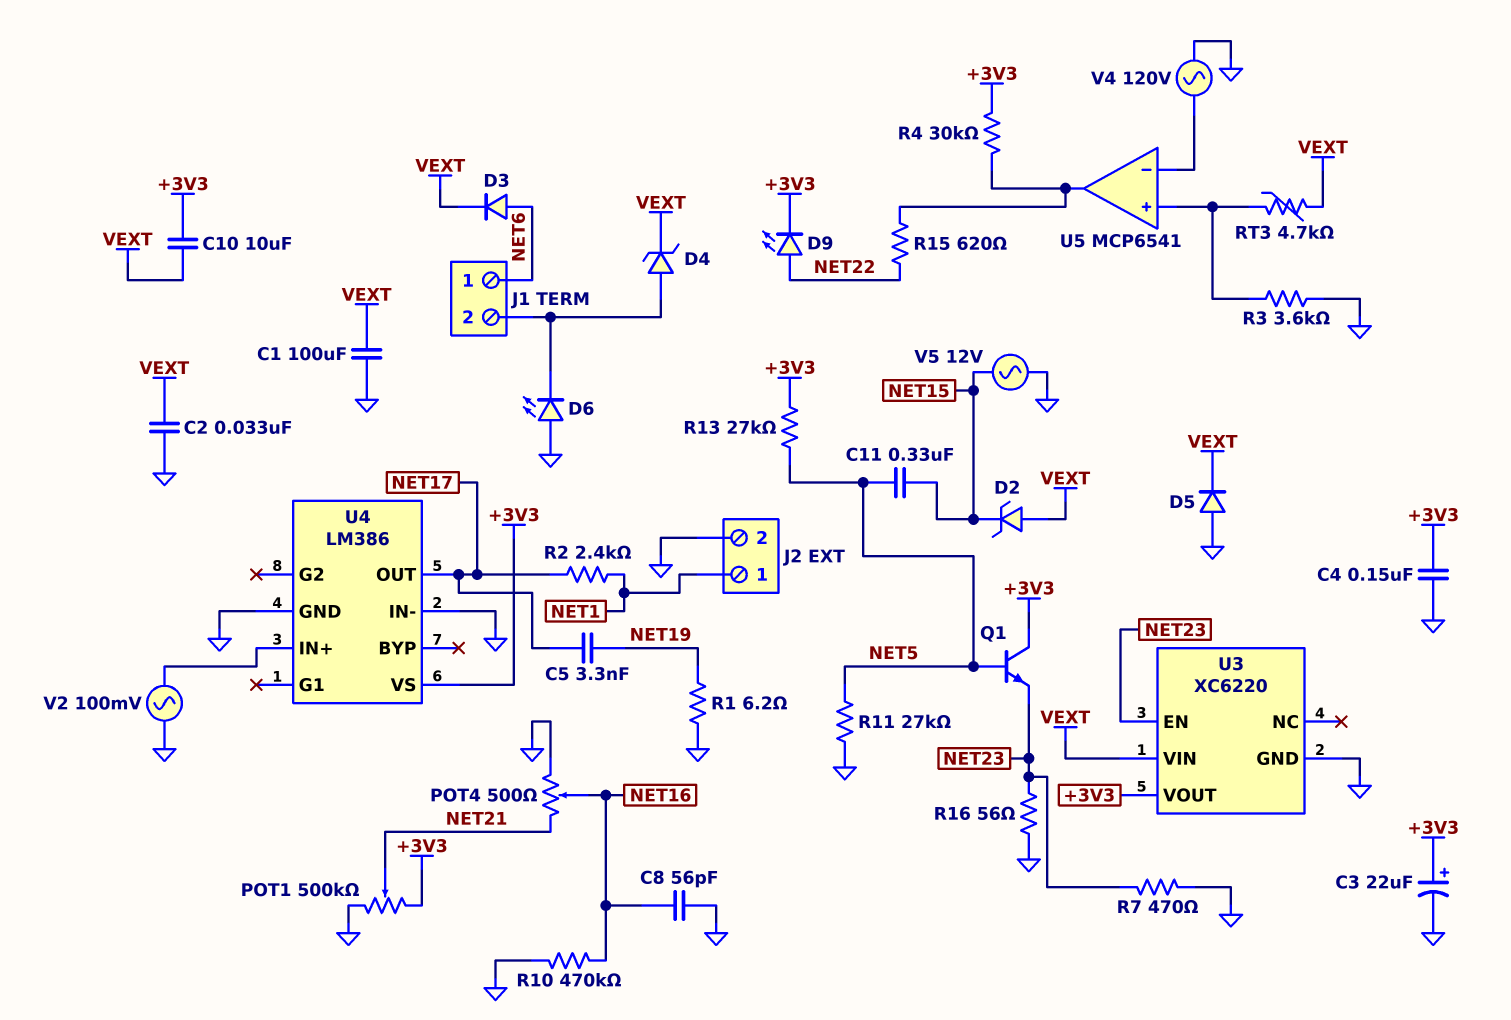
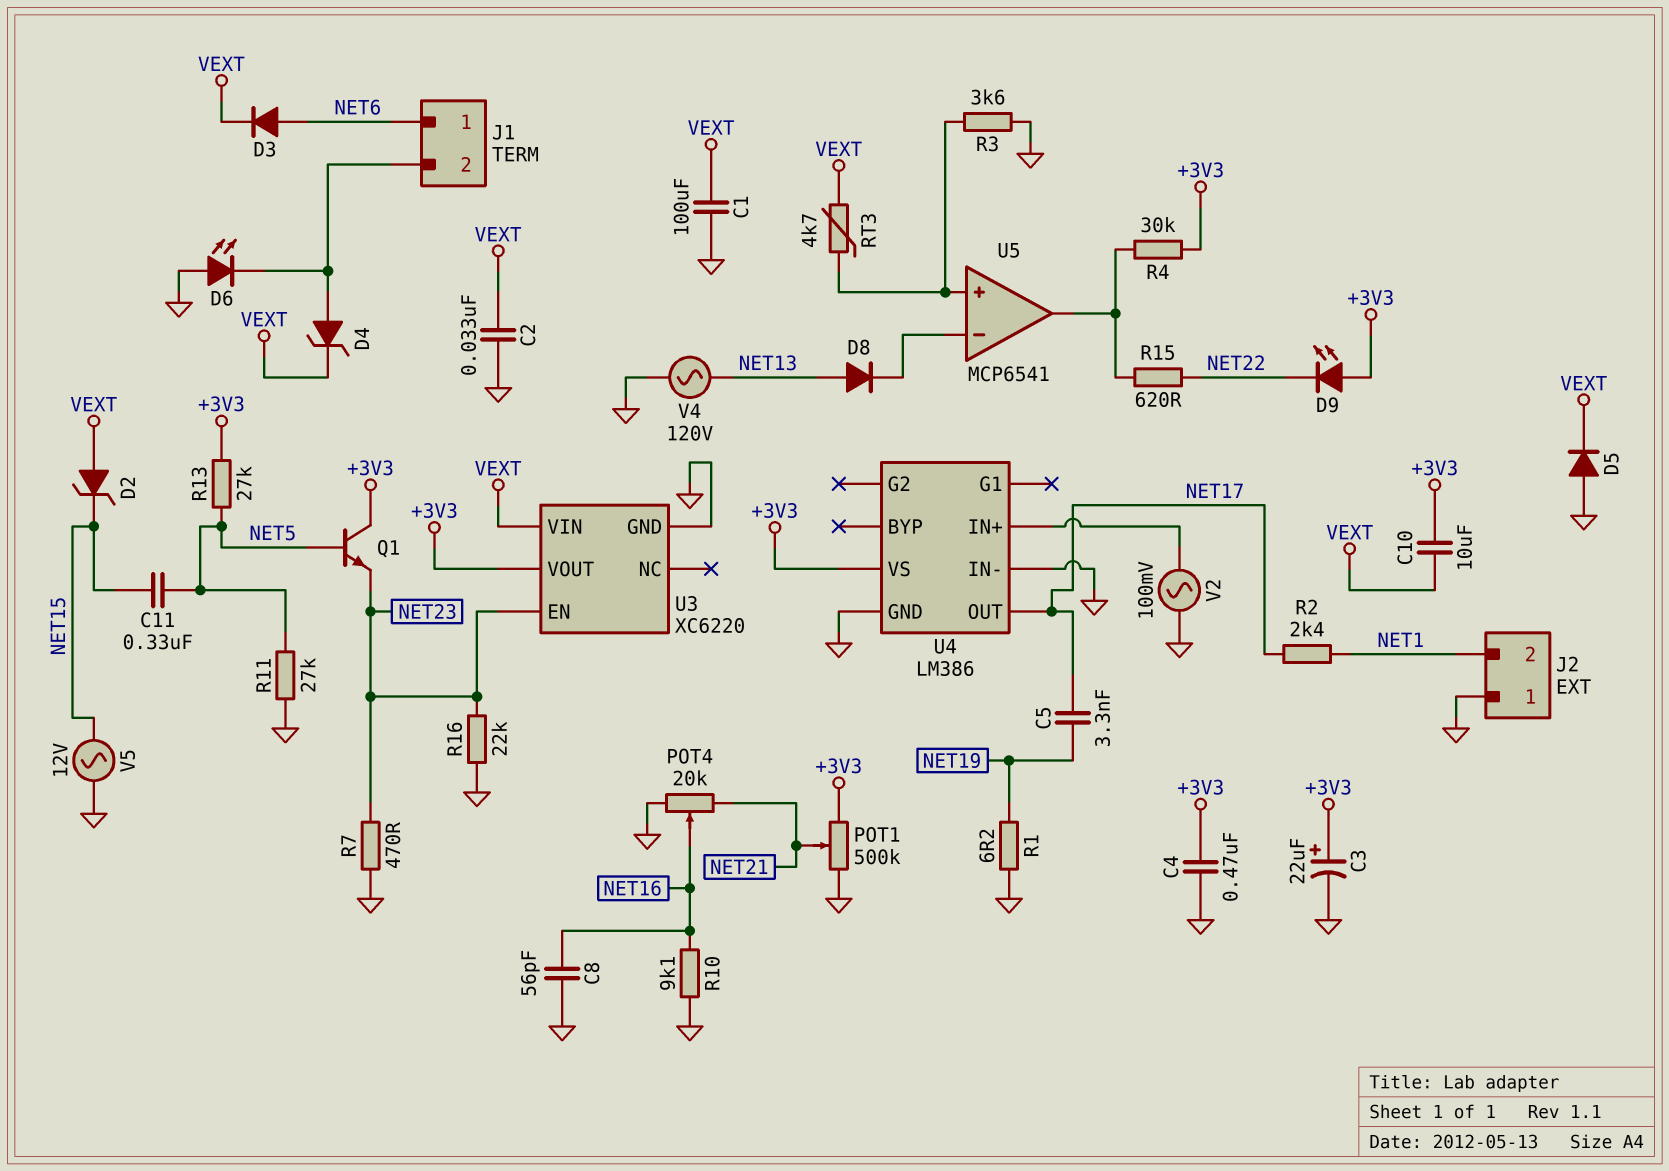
C4: 150nF (+3V3, GND) -> 470nF (+3V3, GND)
D8: none -> diode (A NET13, K U5/in-)
D9: LED (A NET22, K +3V3) -> LED (A +3V3, K NET22)
J2 pin 1: NET1 -> GND
J2 pin 2: GND -> NET1
POT4: 500 (GND, NET21, wiper NET16) -> 20k (GND, NET21, wiper NET16)
R10: 470k (GND, NET16) -> 9.1k (GND, NET16)
R16: 56 (GND, NET23) -> 22k (GND, NET23)
V4: AC 120V (GND, U5/in-) -> AC 120V (GND, NET13)

